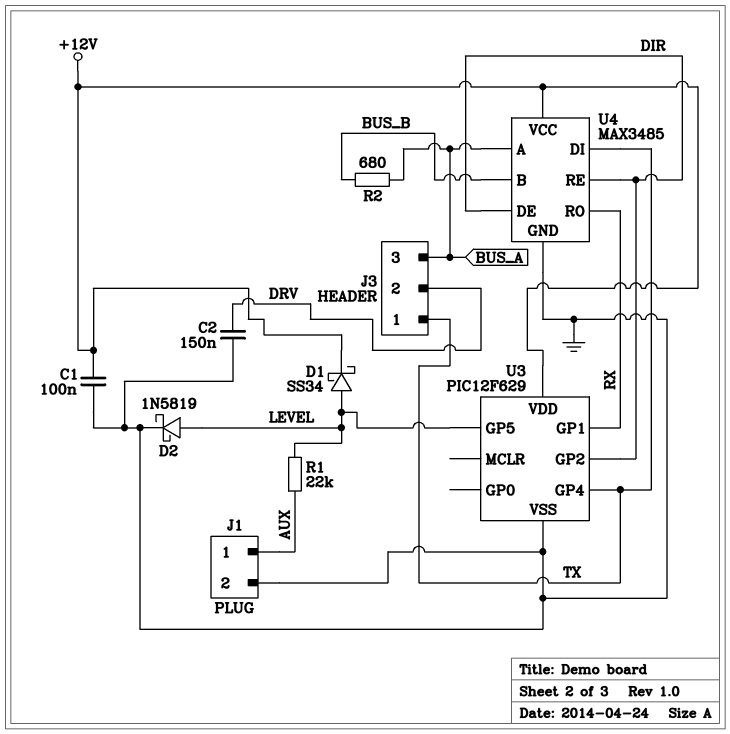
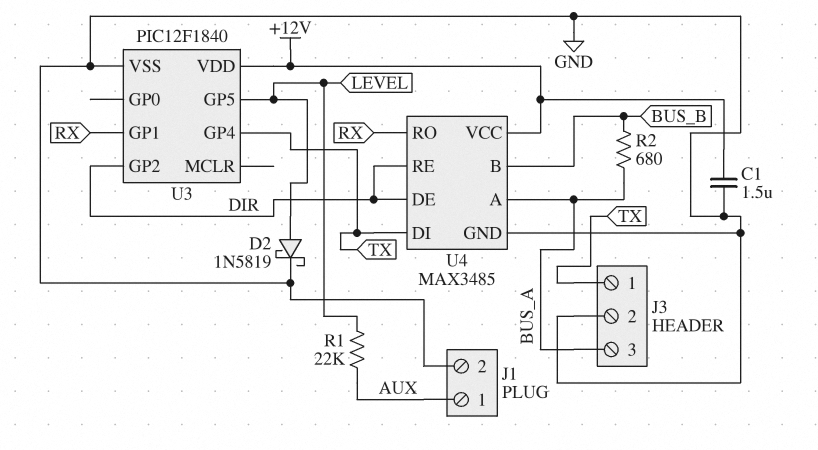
C1: 100nF (+12V, GND) -> 1.5uF (+12V, GND)
C2: 150nF (DRV, GND) -> none
D1: schottky SS34 (A LEVEL, K +12V) -> none
J3 pin 2: DRV -> GND
U3: PIC12F629 -> PIC12F1840

